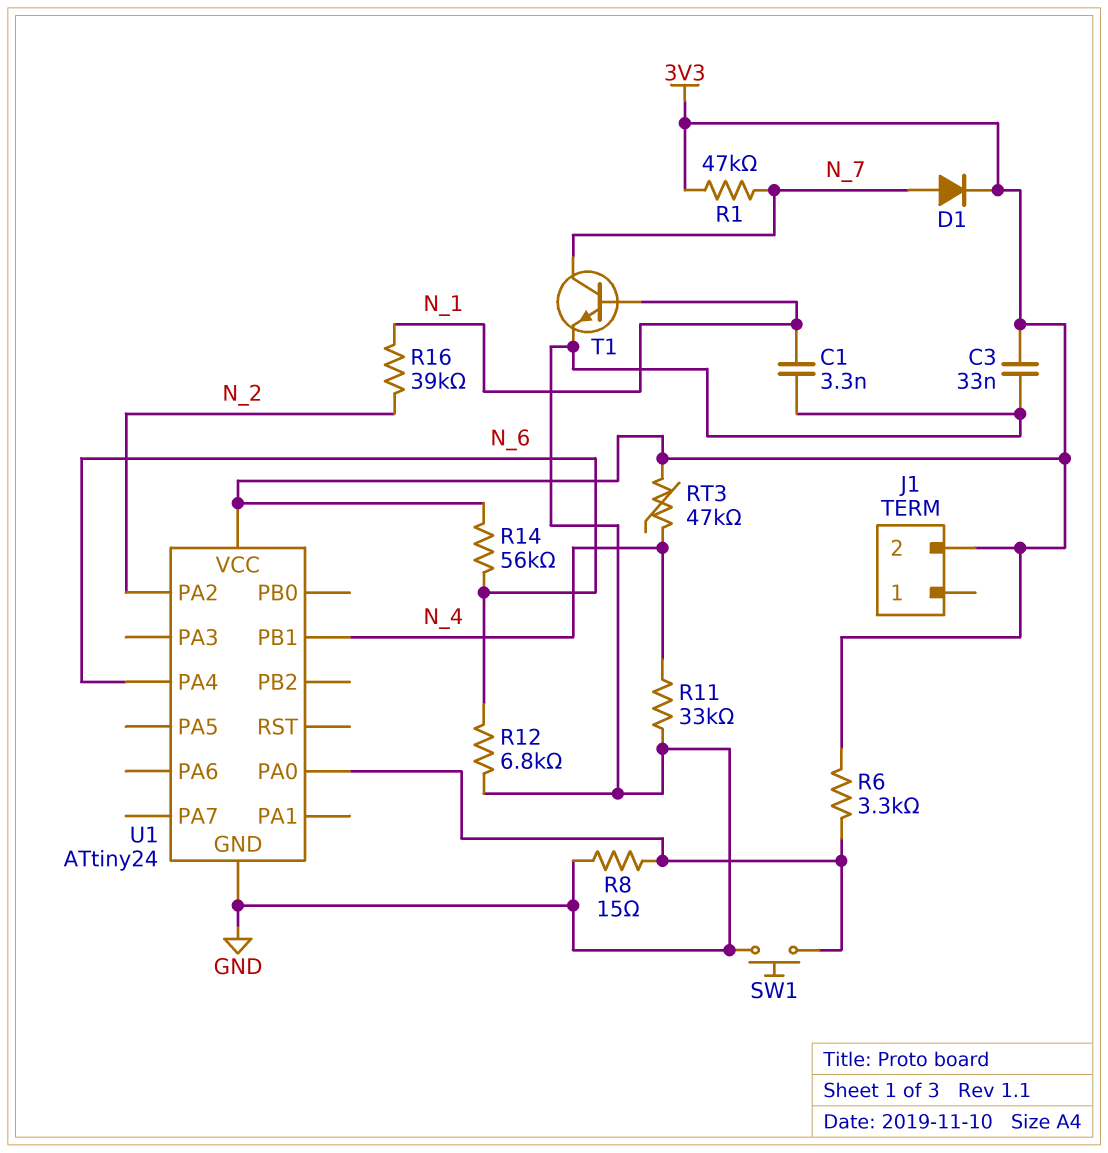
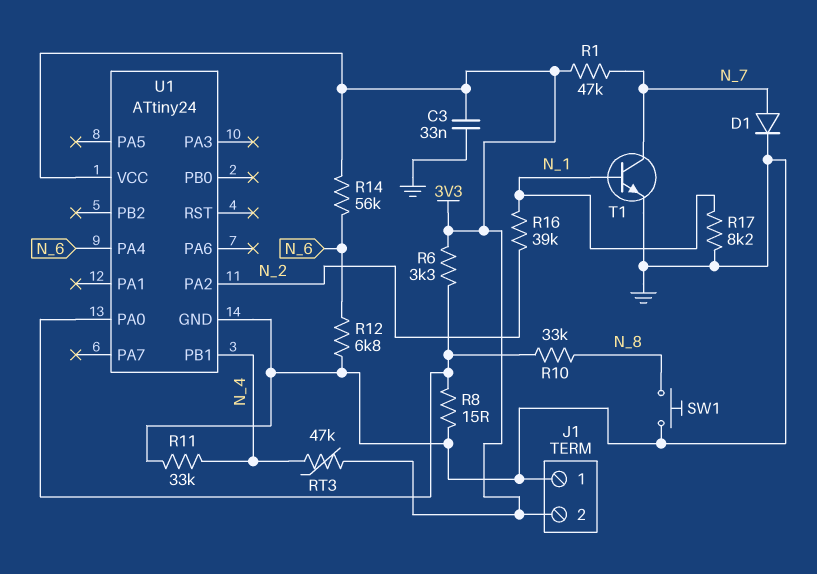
C1: 3.3nF (GND, N_1) -> none
D1: diode (A N_7, K 3V3) -> diode (A N_7, K GND)
J1 pin 1: none -> GND
R10: none -> 33k (N_8, U1/PA0)
R17: none -> 8.2k (GND, N_1)
SW1: button (GND, U1/PA0) -> button (GND, N_8)

